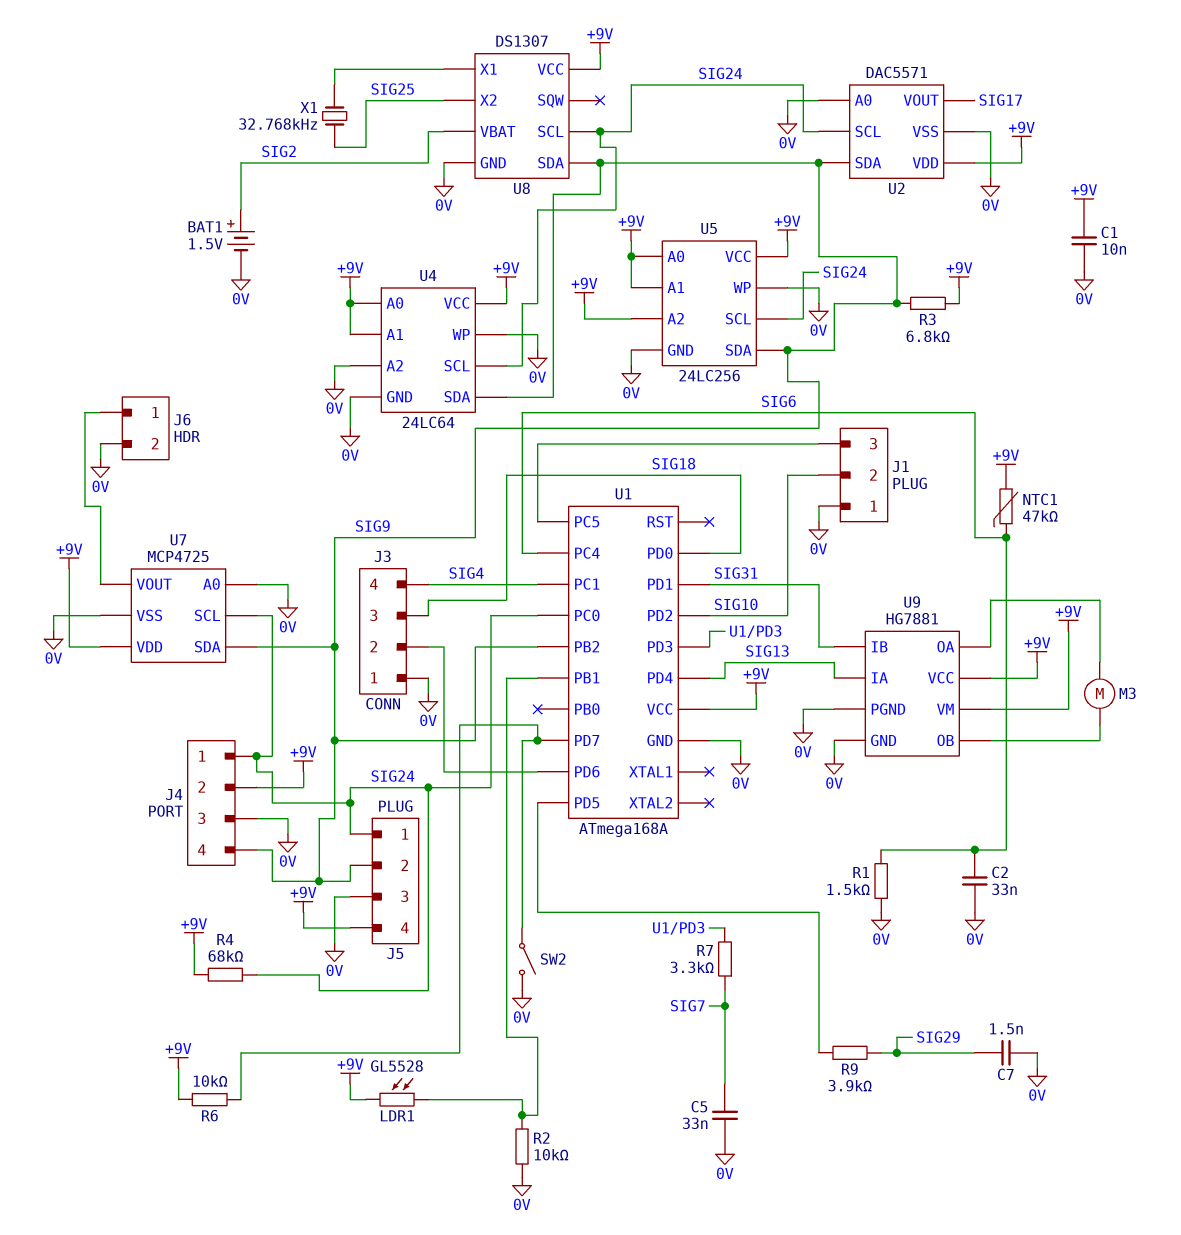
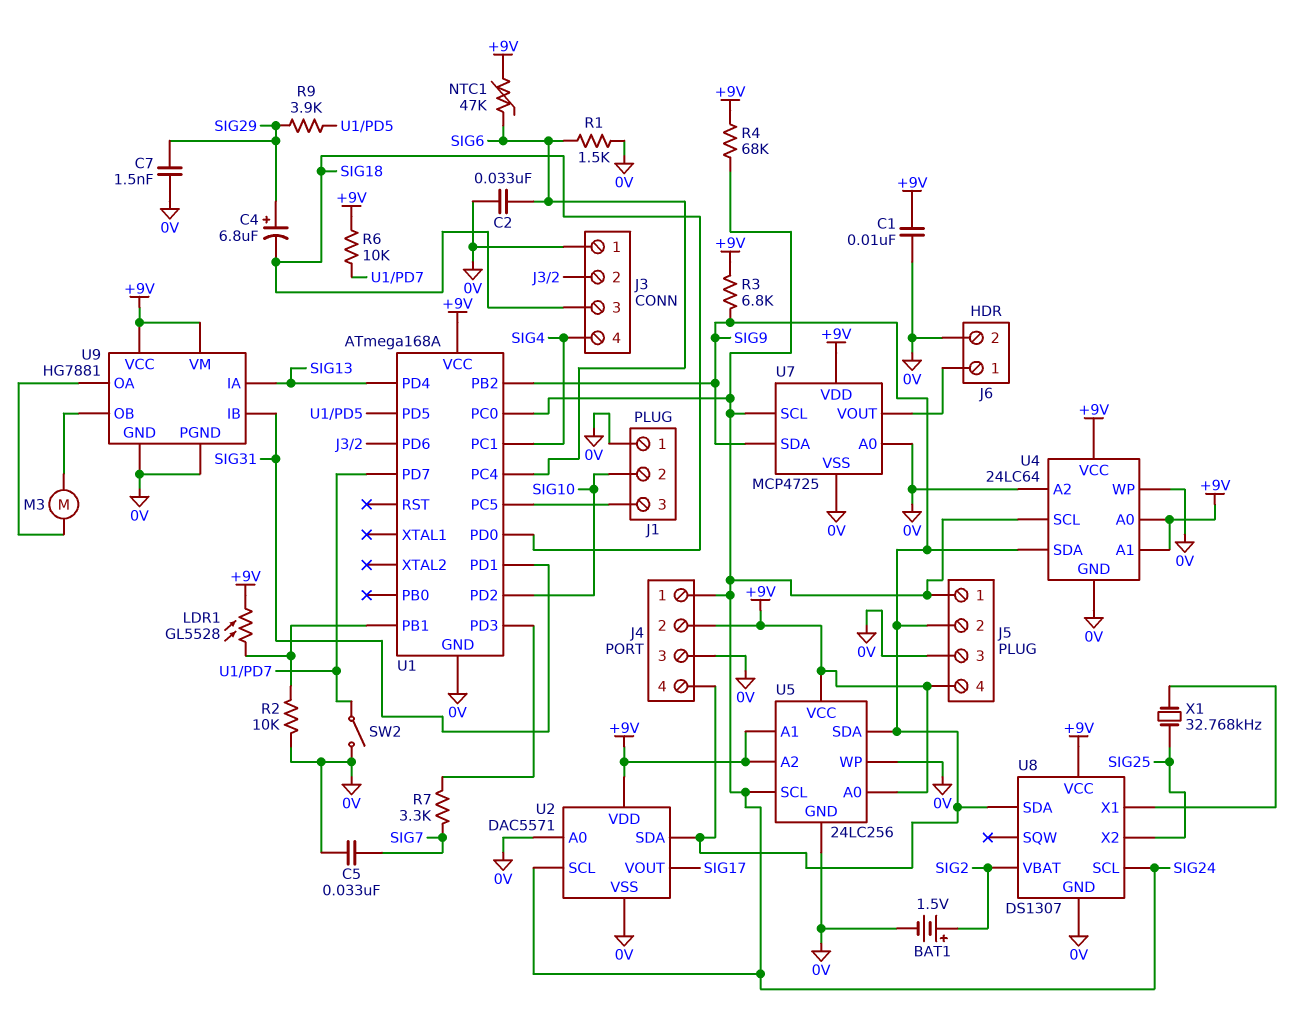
C4: none -> 6.8uF (plus SIG29, minus SIG18)

